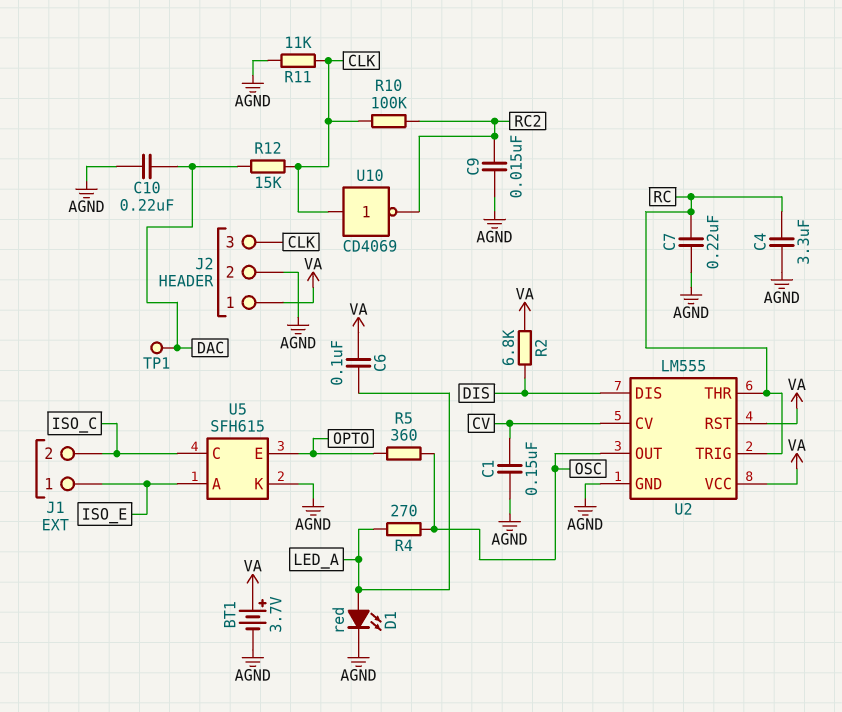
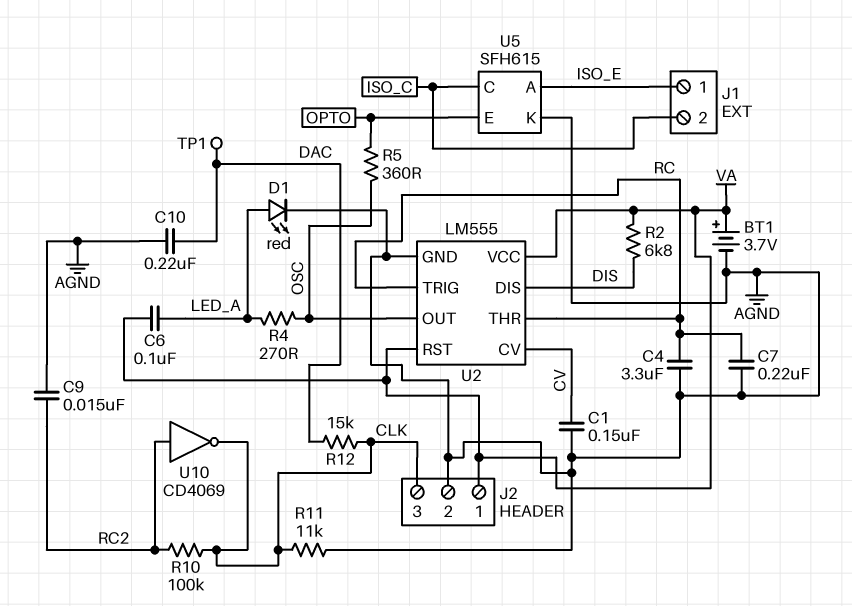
U10: NOT CD4069 (in CLK, out RC2) -> NOT CD4069 (in RC2, out CLK)

